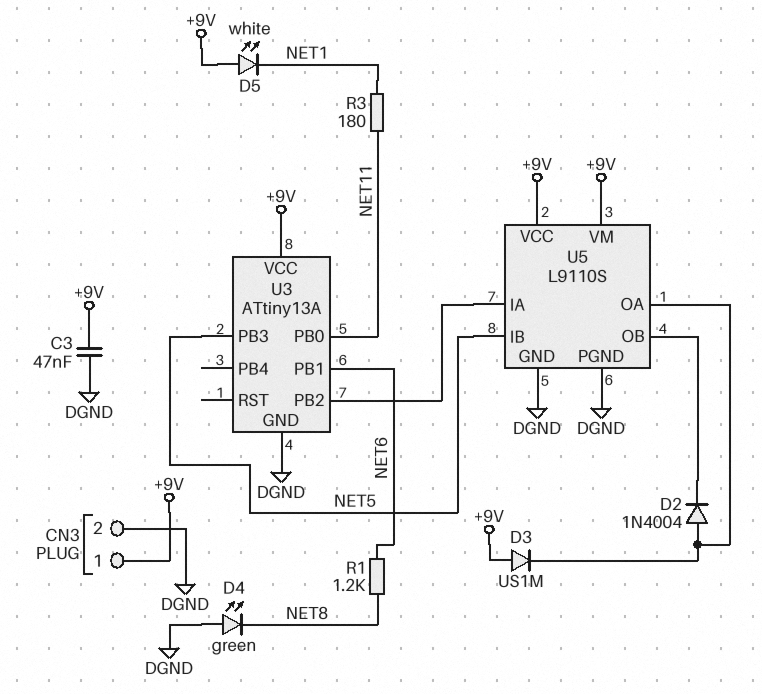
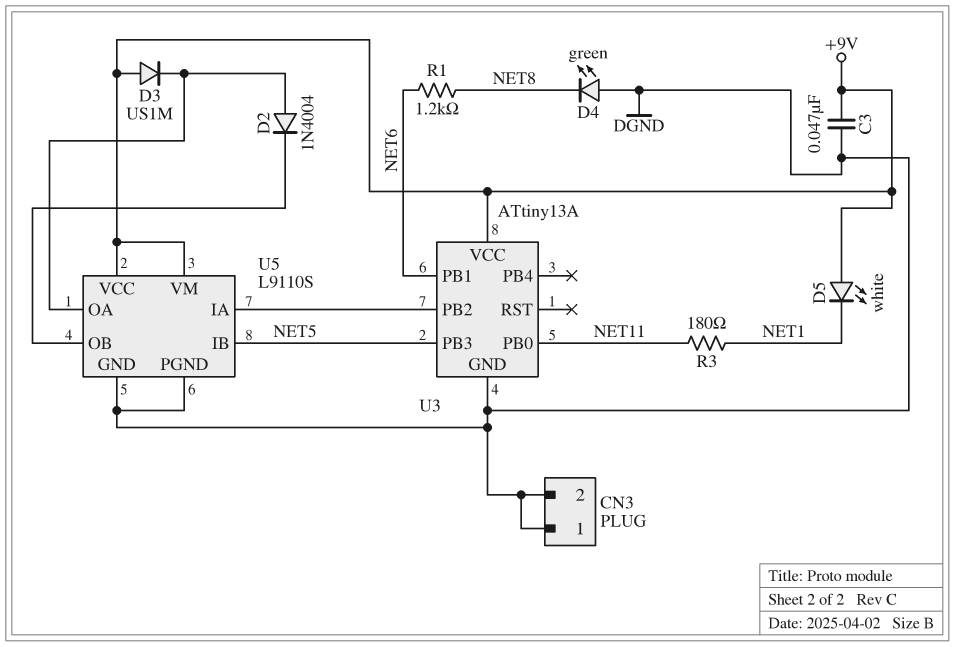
CN3 pin 1: +9V -> DGND

